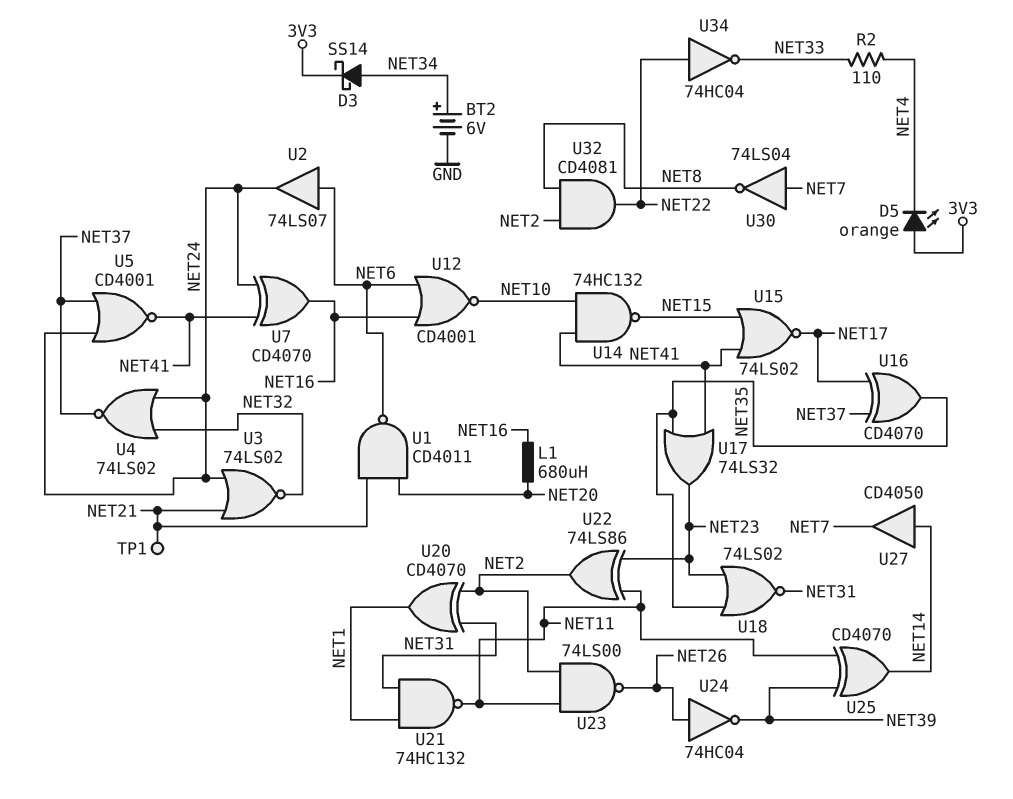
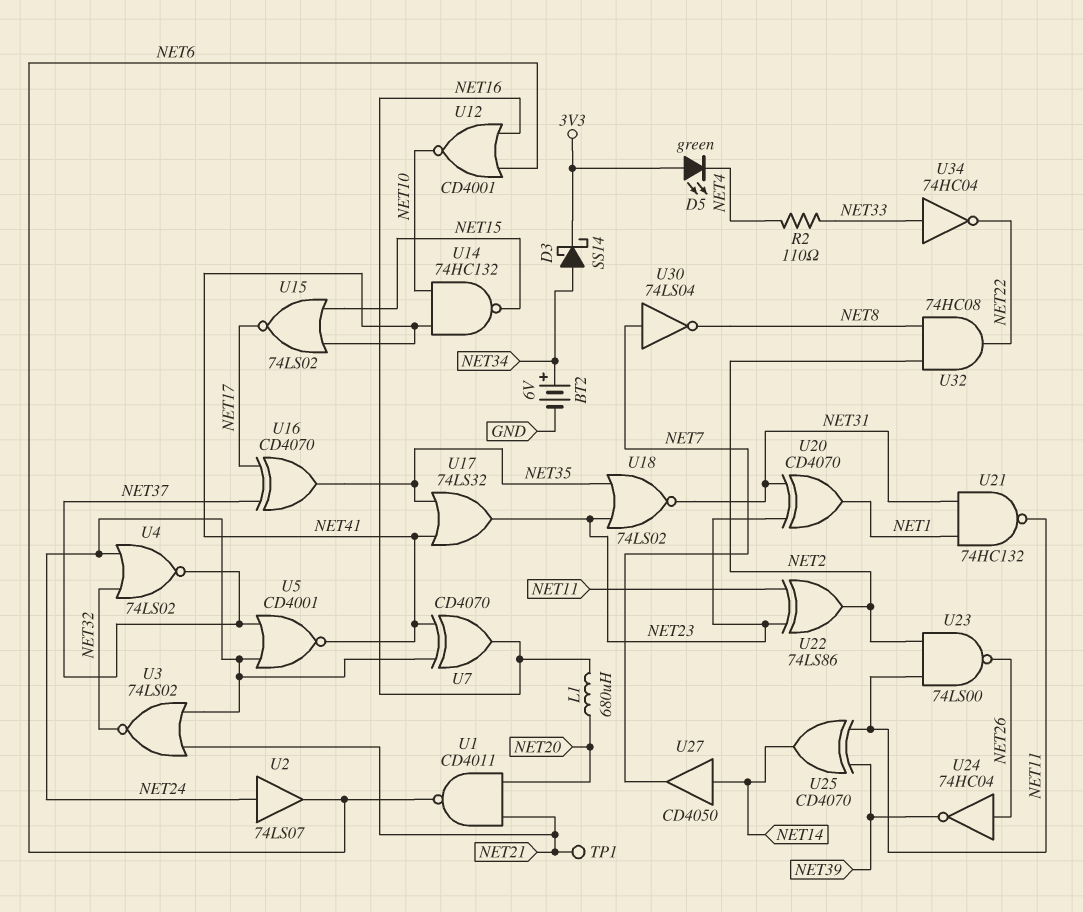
D5: LED orange (A 3V3, K NET4) -> LED green (A 3V3, K NET4)
U2: buffer 74LS07 (in NET6, out NET24) -> buffer 74LS07 (in NET24, out NET6)
U20: XOR CD4070 (in NET2, in NET31, out NET1) -> XOR CD4070 (in NET23, in NET31, out NET1)
U32: AND CD4081 (in NET2, in NET8, out NET22) -> AND 74HC08 (in NET2, in NET8, out NET22)
U34: NOT 74HC04 (in NET22, out NET33) -> NOT 74HC04 (in NET33, out NET22)

